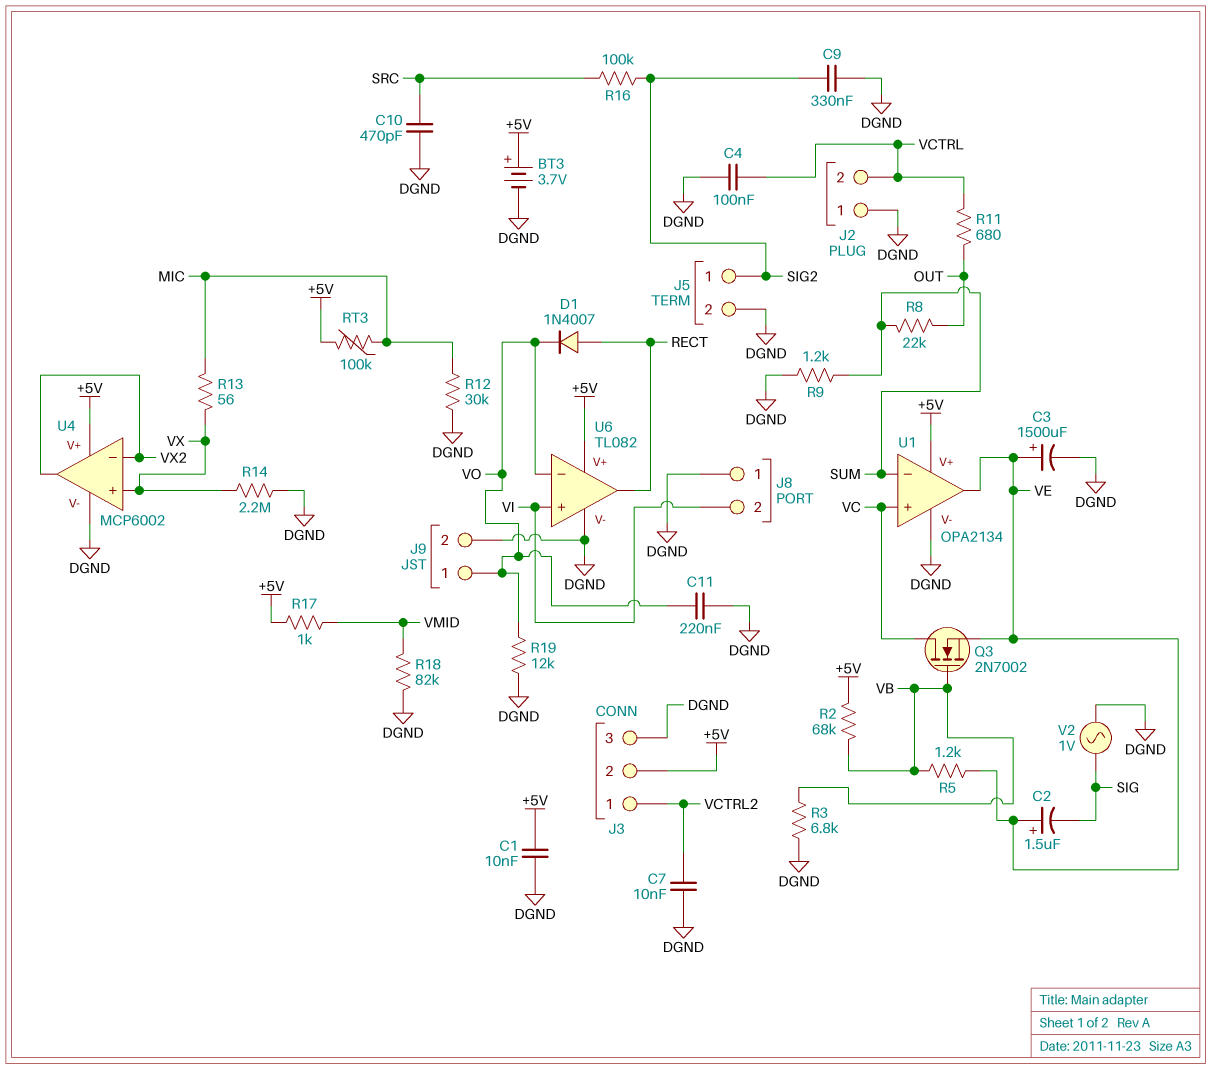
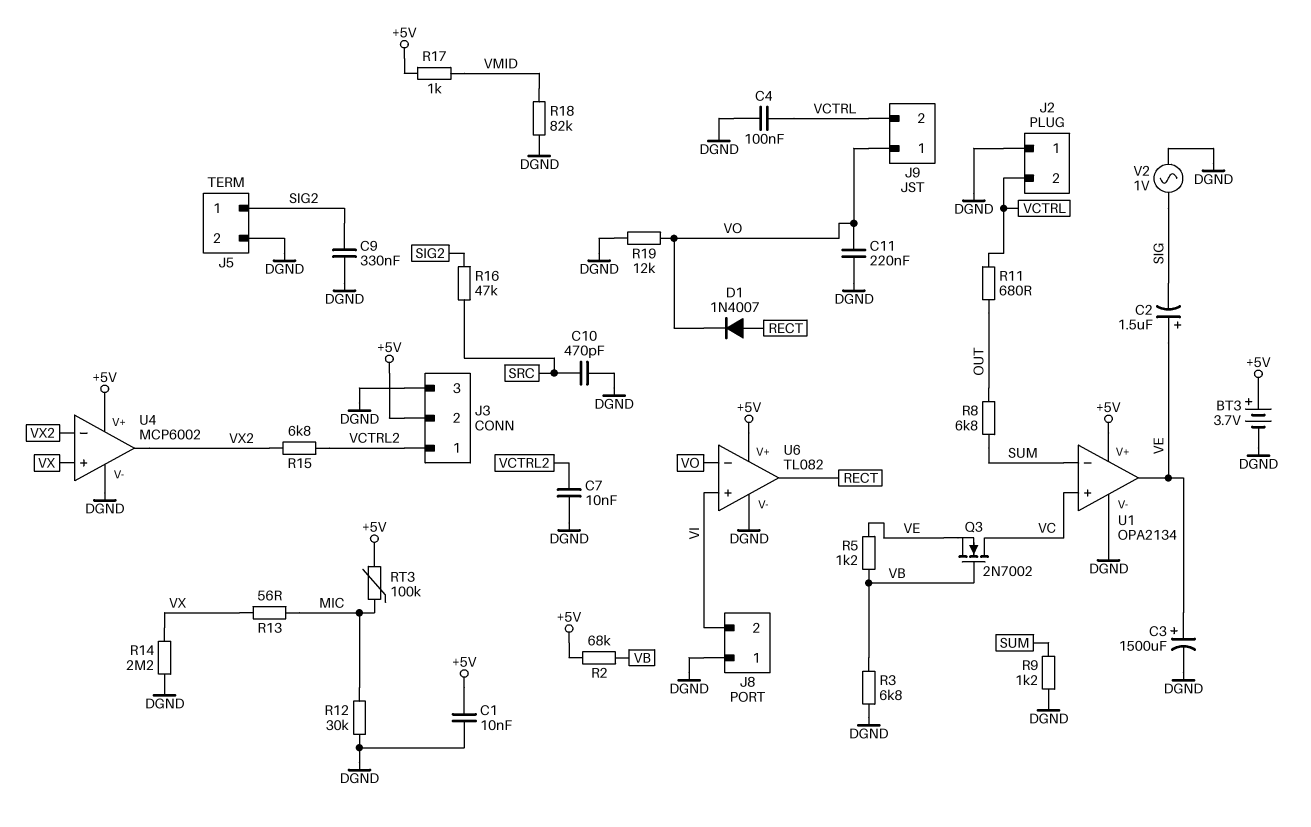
J9 pin 2: DGND -> VCTRL
R8: 22k (OUT, SUM) -> 6.8k (OUT, SUM)
R15: none -> 6.8k (VCTRL2, VX2)
R16: 100k (SIG2, SRC) -> 47k (SIG2, SRC)

